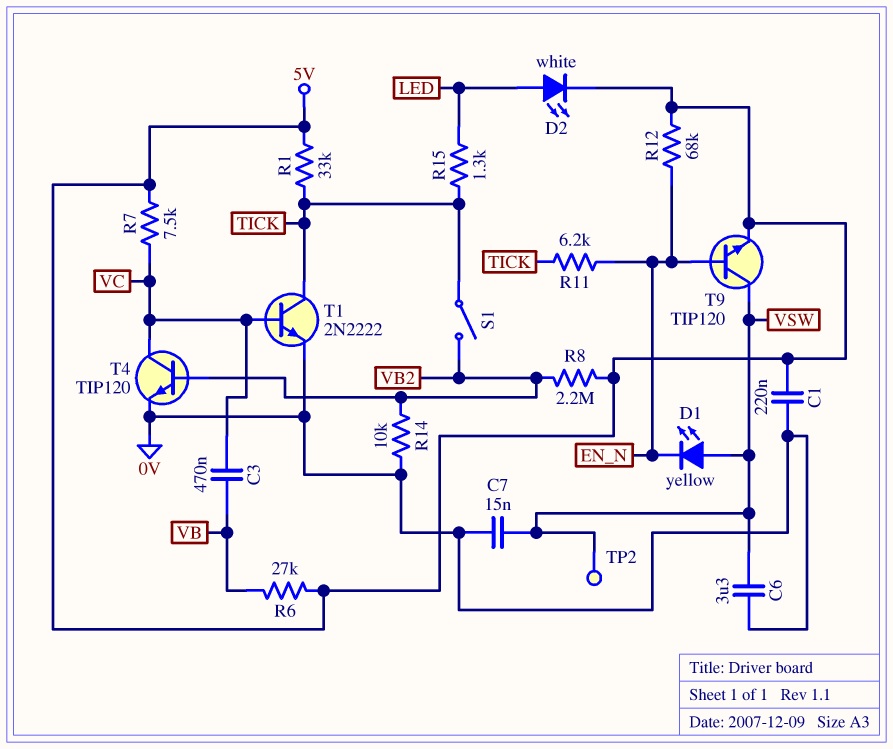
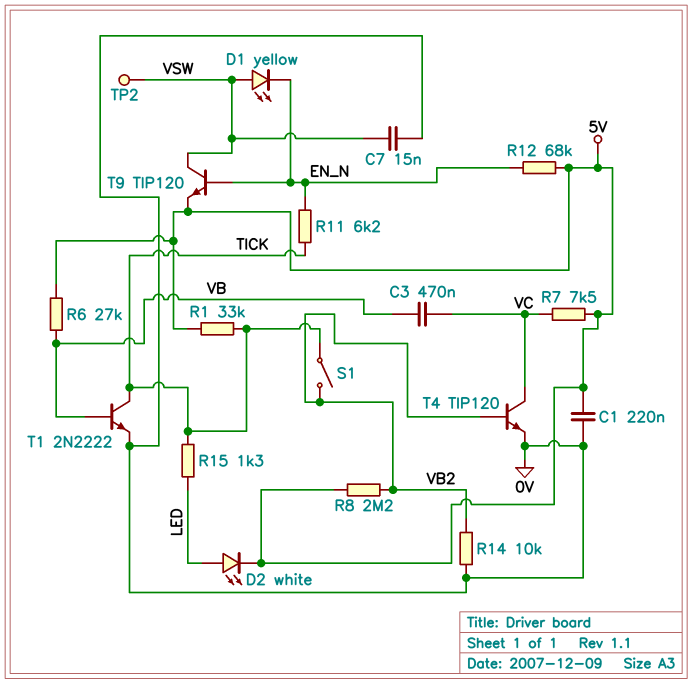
C6: 3.3uF (0V, VSW) -> none
T1: NPN 2N2222 (B VC, C TICK, E 0V) -> NPN 2N2222 (B VB, C TICK, E 0V)

